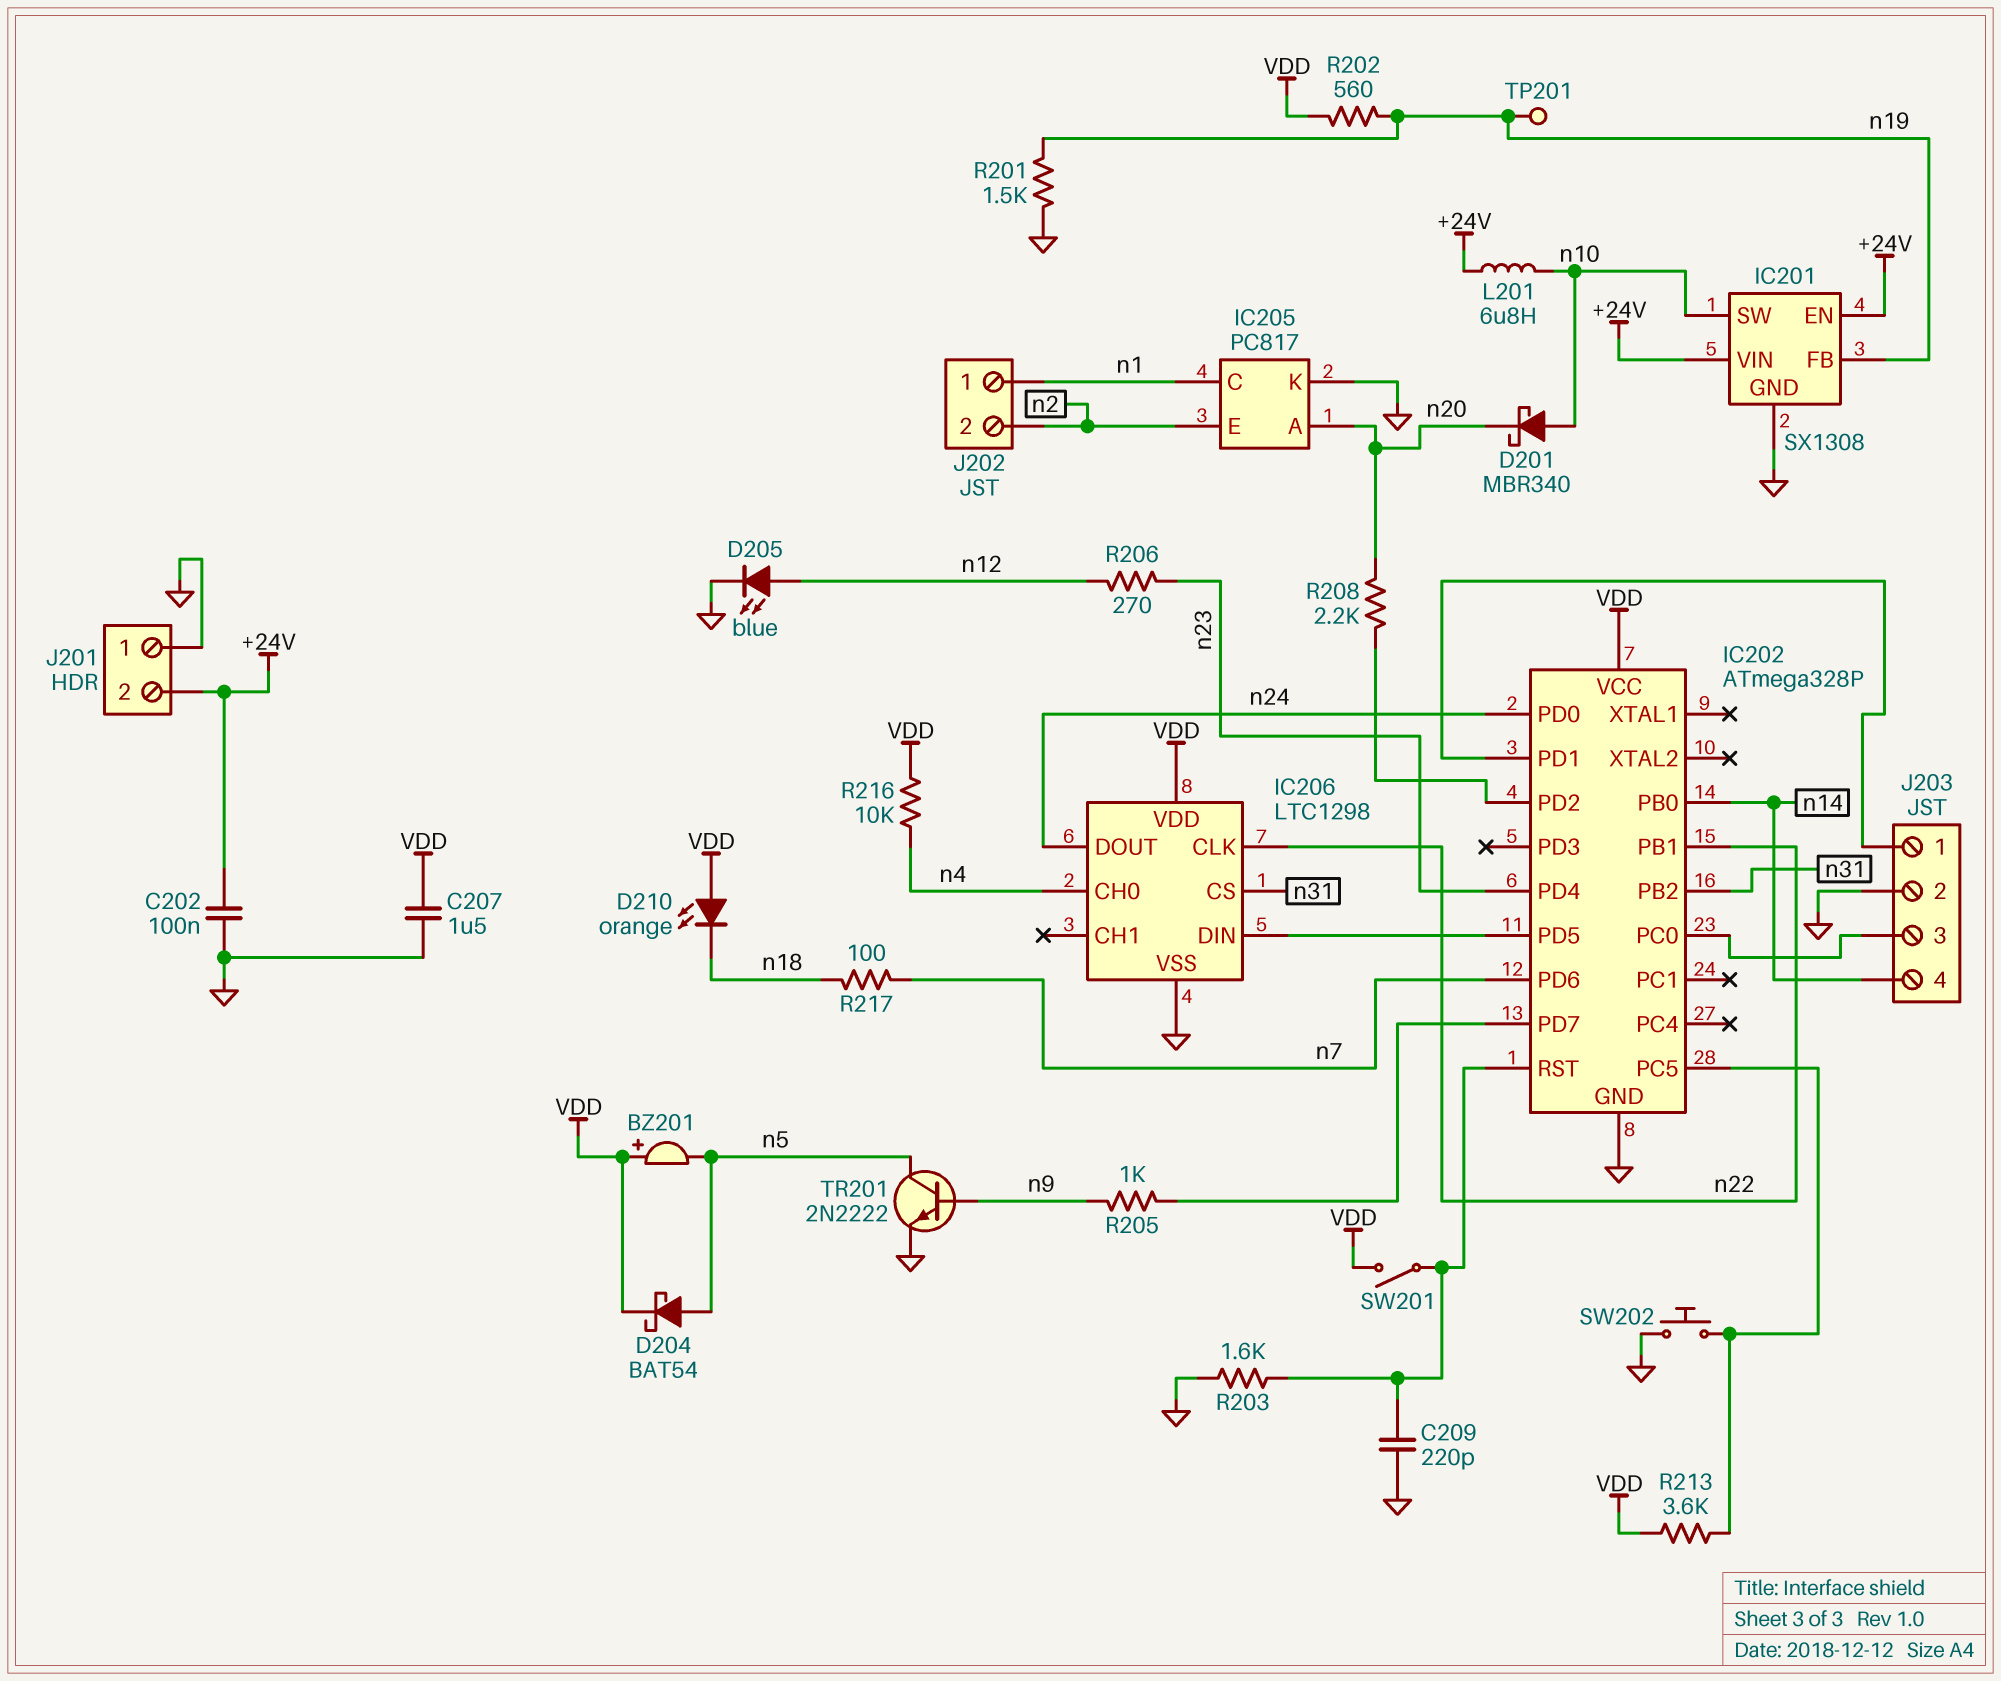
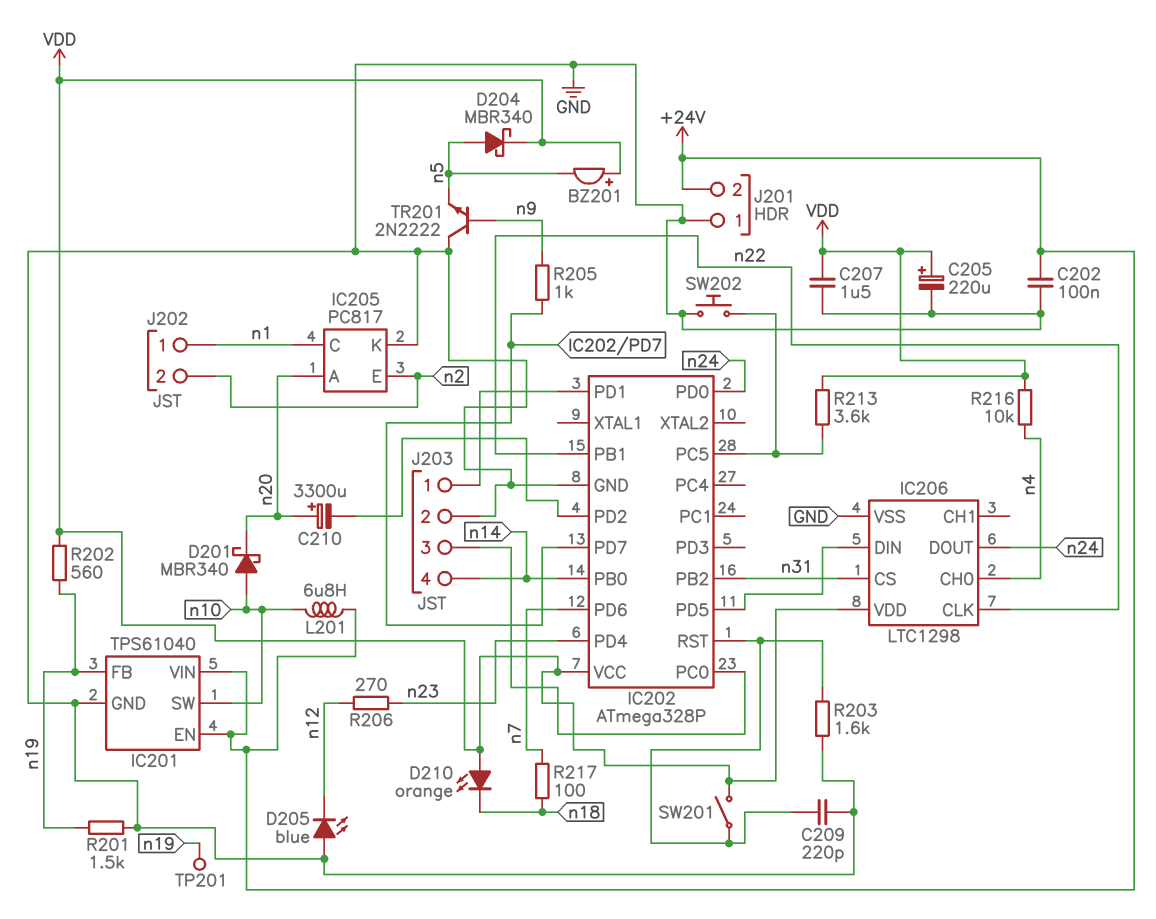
C205: none -> 220uF (plus VDD, minus GND)
C210: none -> 3300uF (plus n20, minus IC202/PD2)
D204: schottky BAT54 (A n5, K VDD) -> schottky MBR340 (A n5, K VDD)
D205: LED blue (A n12, K GND) -> LED blue (A GND, K n12)
IC201: SX1308 -> TPS61040
R208: 2.2k (IC202/PD2, n20) -> none
TR201: NPN 2N2222 (B n9, C n5, E GND) -> NPN 2N2222 (B n9, C GND, E n5)

